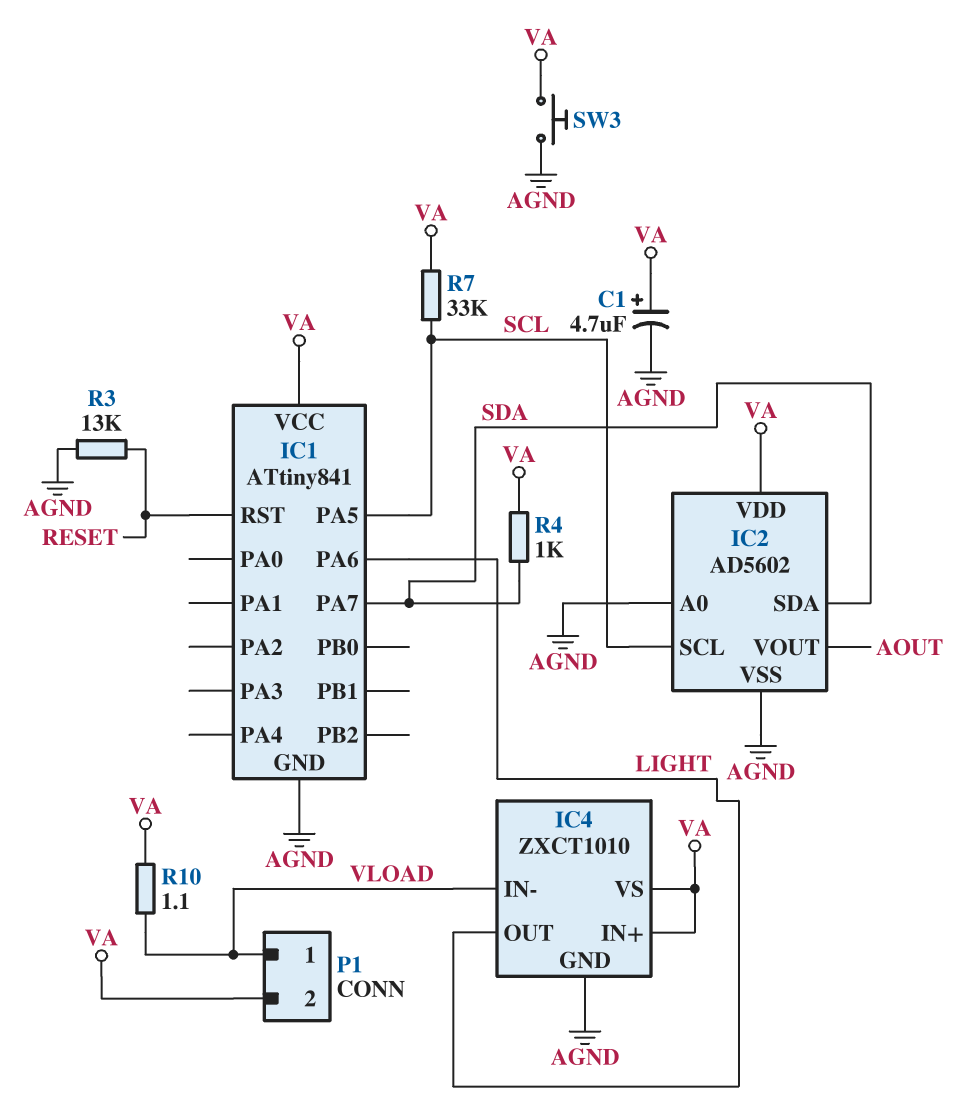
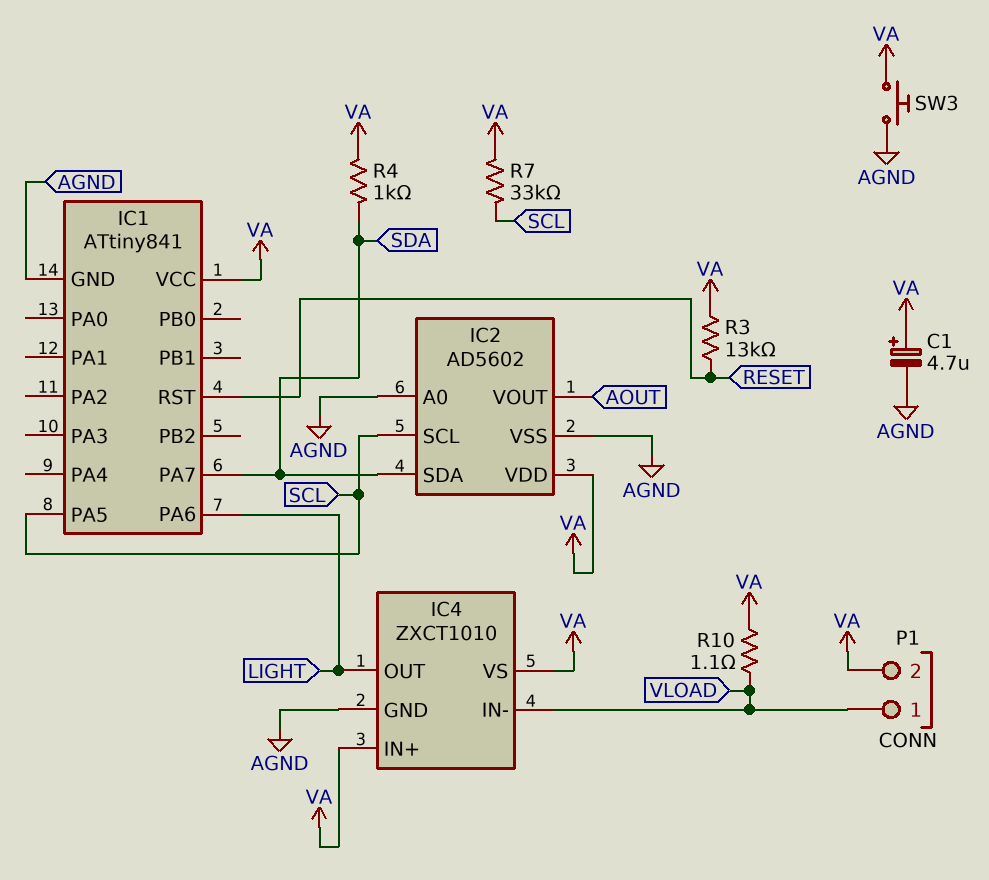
R3: 13k (AGND, RESET) -> 13k (RESET, VA)

